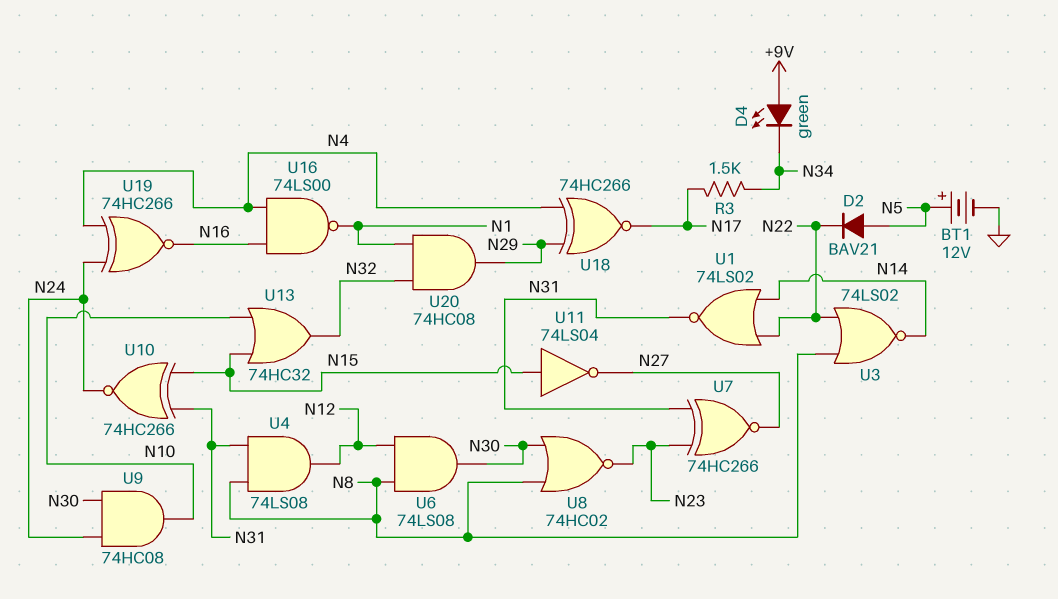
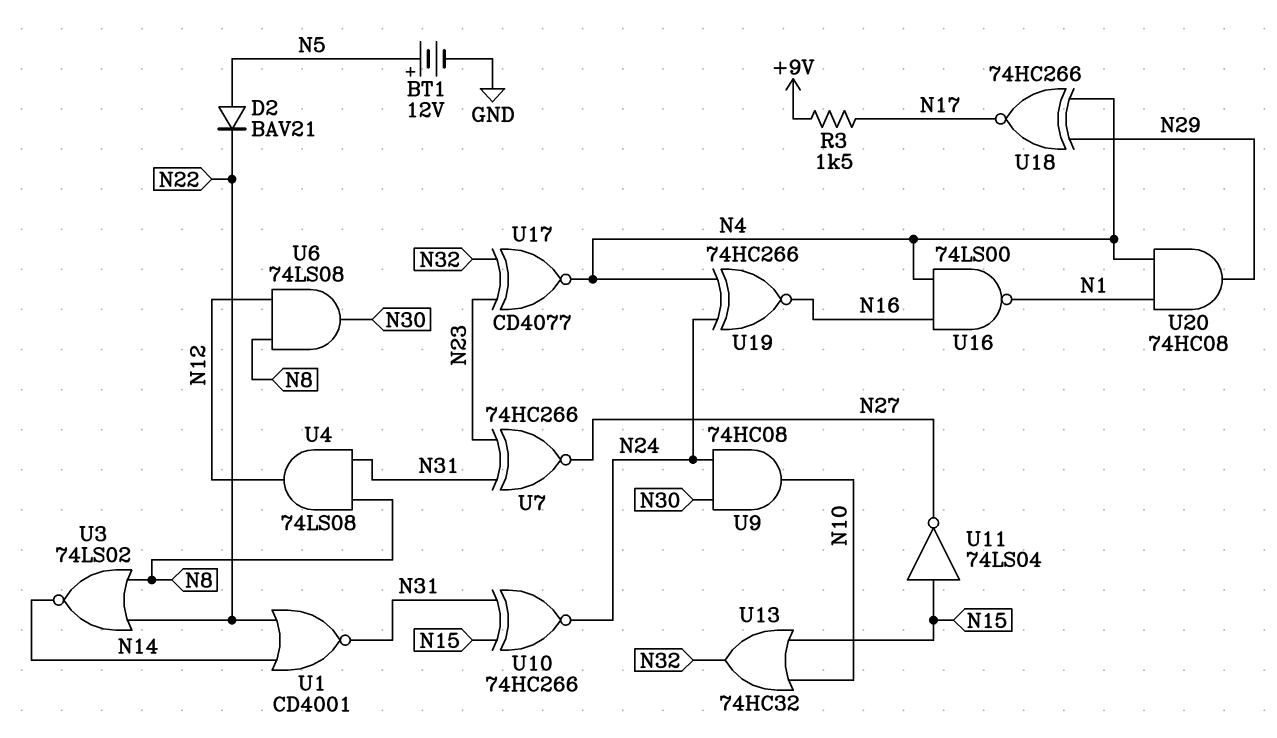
D4: LED green (A +9V, K N34) -> none
R3: 1.5k (N17, N34) -> 1.5k (+9V, N17)
U1: NOR 74LS02 (in N14, in N22, out N31) -> NOR CD4001 (in N14, in N22, out N31)
U8: NOR 74HC02 (in N8, in N30, out N23) -> none
U17: none -> XNOR CD4077 (in N23, in N32, out N4)
U20: AND 74HC08 (in N1, in N32, out N29) -> AND 74HC08 (in N1, in N4, out N29)

